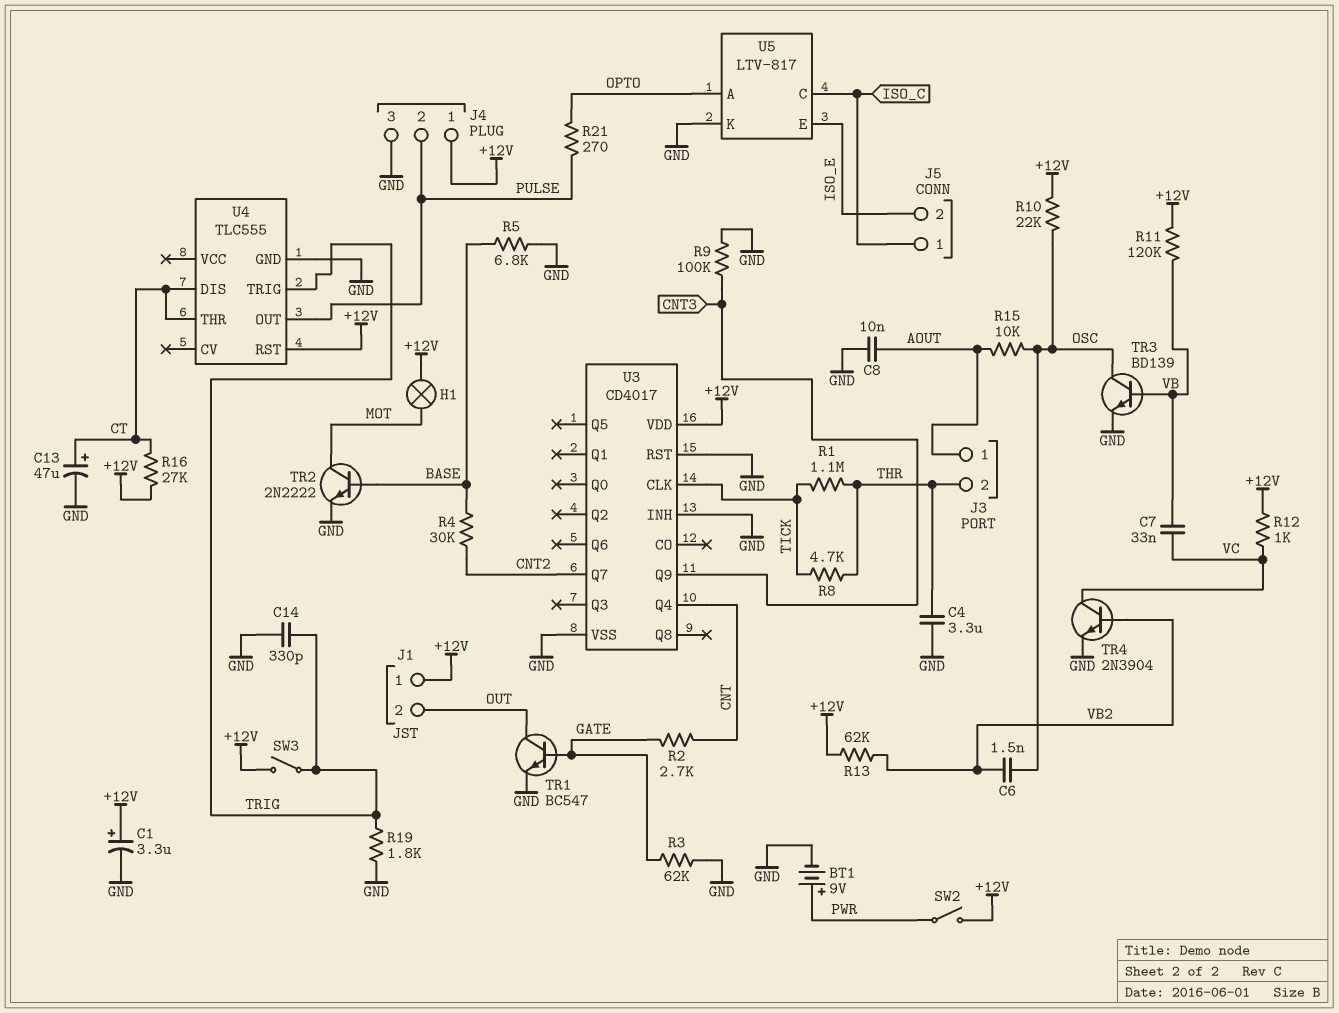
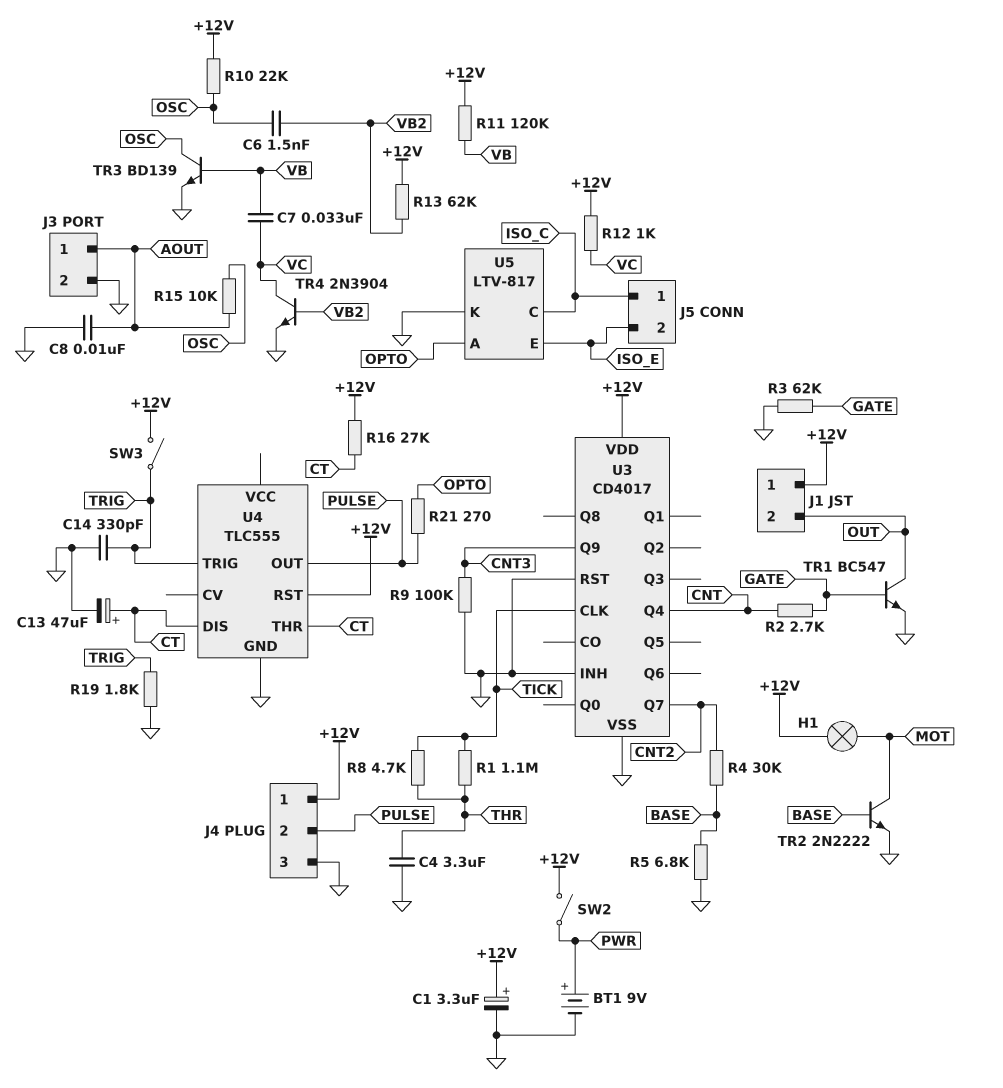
J3 pin 2: THR -> GND

